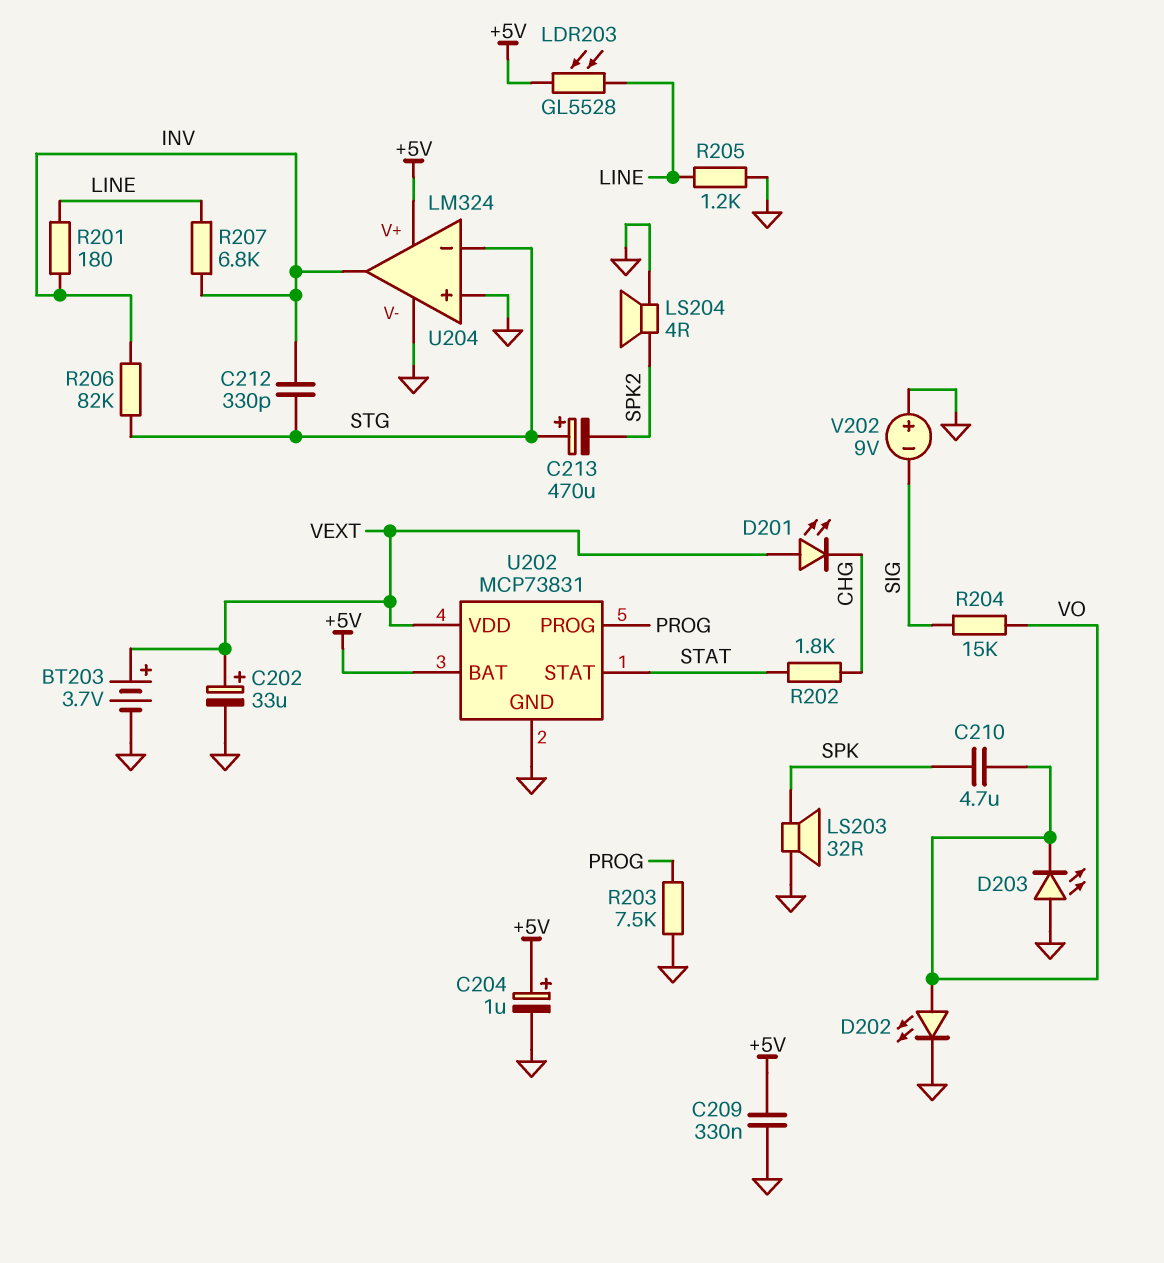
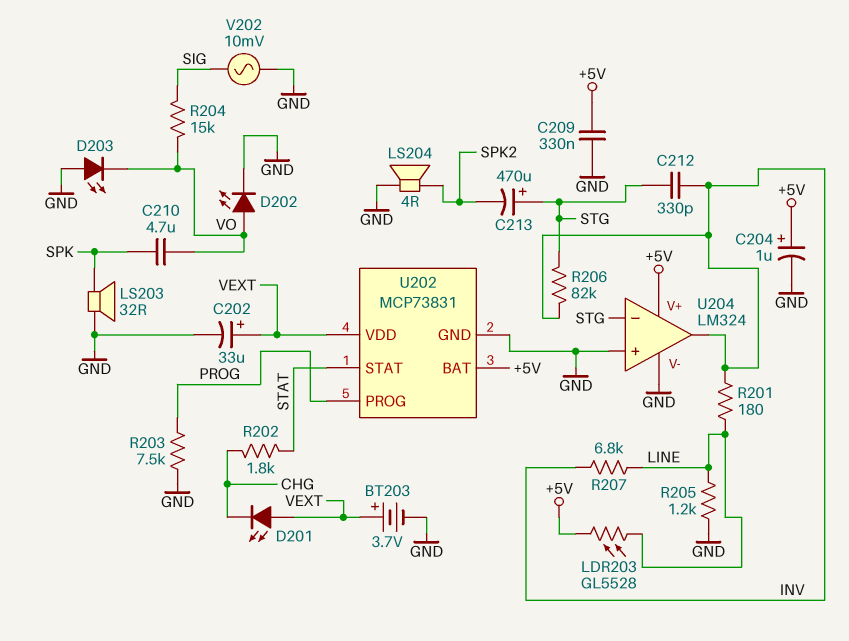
V202: 9V (plus GND, minus SIG) -> AC 10mV (GND, SIG)

